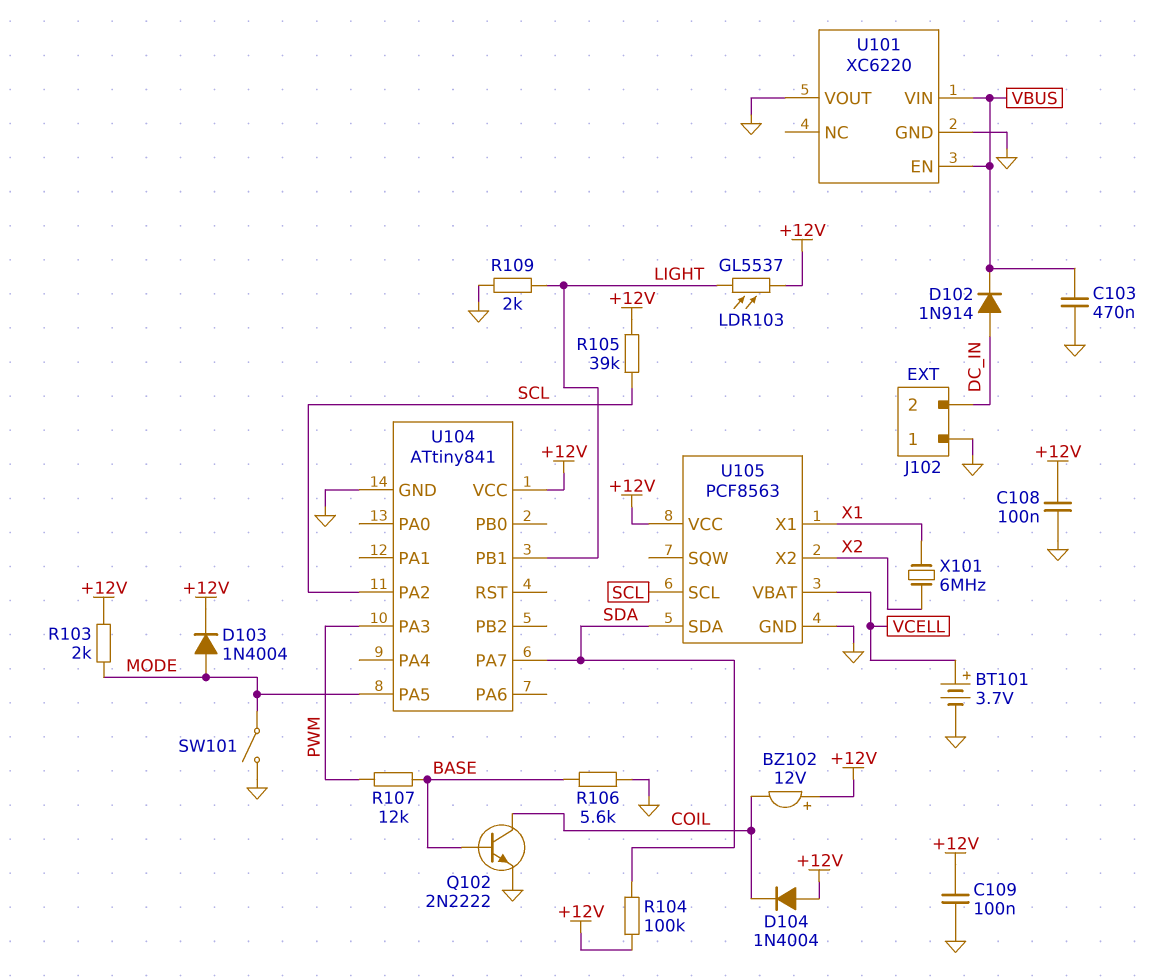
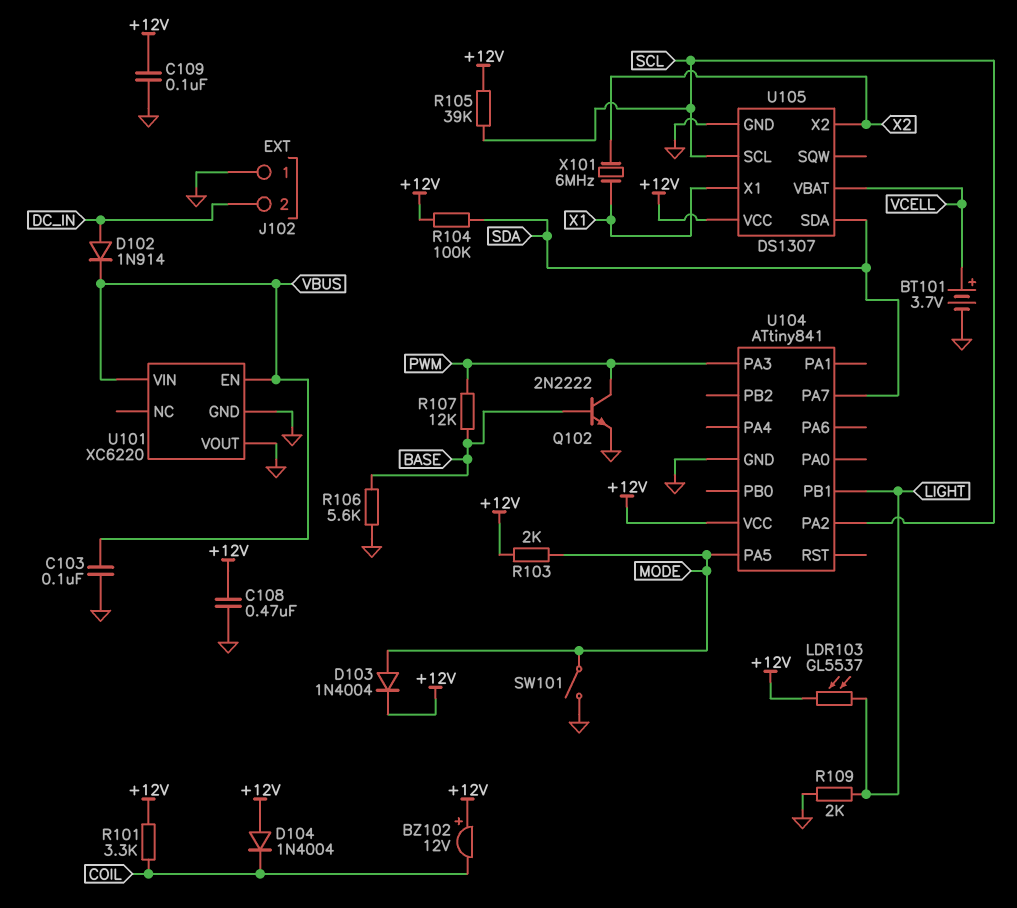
C103: 470nF (GND, VBUS) -> 100nF (GND, VBUS)
C108: 100nF (+12V, GND) -> 470nF (+12V, GND)
Q102: NPN 2N2222 (B BASE, C COIL, E GND) -> NPN 2N2222 (B BASE, C PWM, E GND)
R101: none -> 3.3k (+12V, COIL)
U105: PCF8563 -> DS1307

